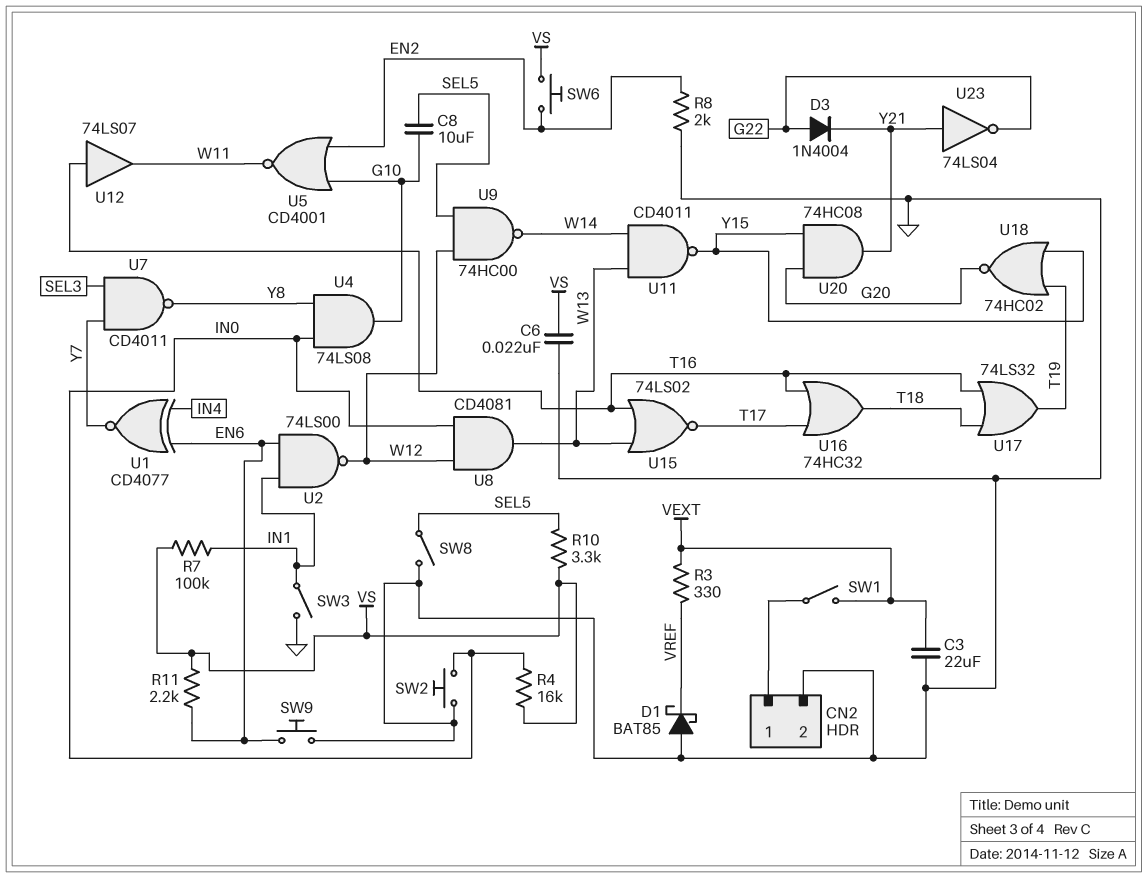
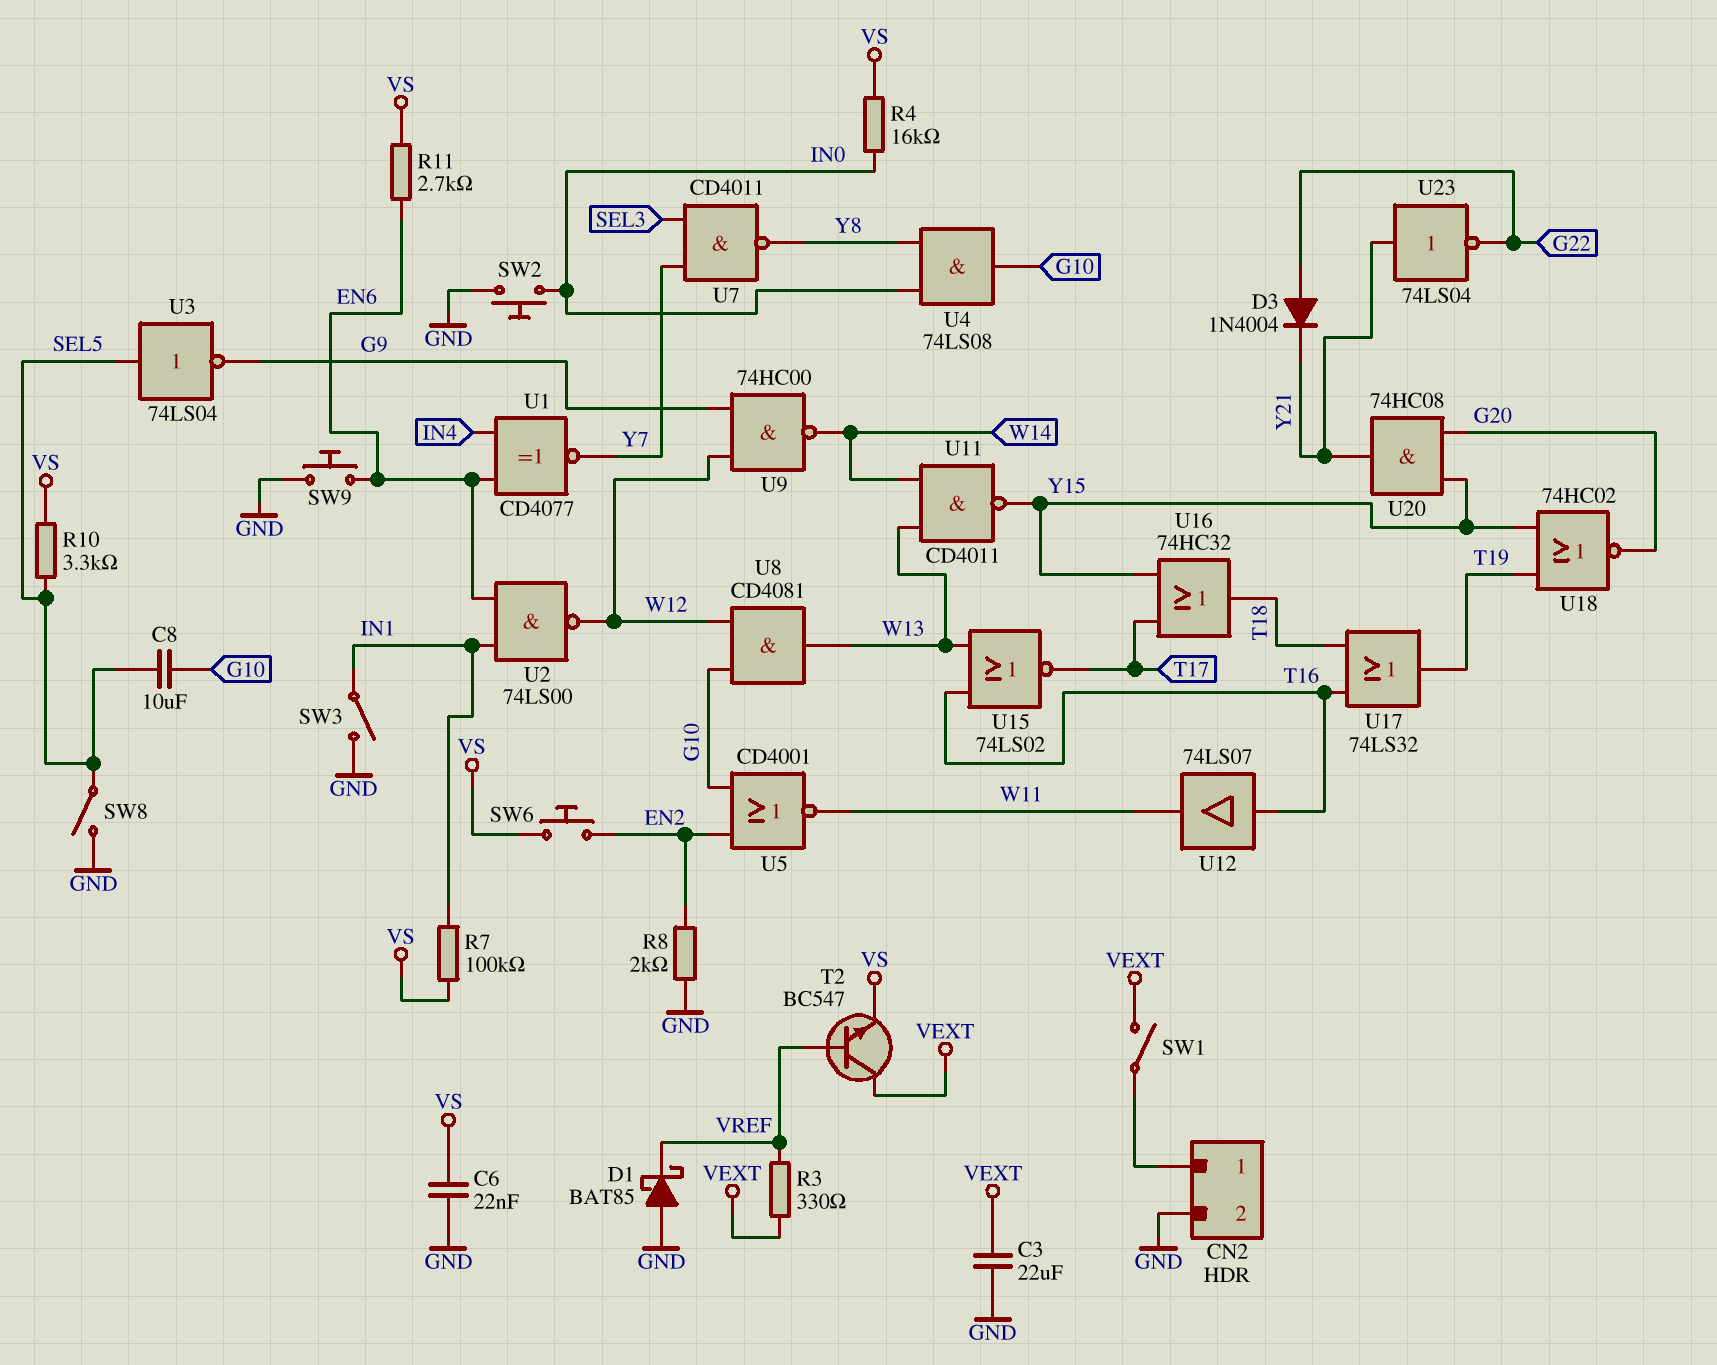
R11: 2.2k (EN6, VS) -> 2.7k (EN6, VS)
T2: none -> NPN BC547 (B VREF, C VEXT, E VS)
U3: none -> NOT 74LS04 (in SEL5, out G9)
U8: AND CD4081 (in IN0, in W12, out W13) -> AND CD4081 (in G10, in W12, out W13)
U9: NAND 74HC00 (in SEL5, in W12, out W14) -> NAND 74HC00 (in G9, in W12, out W14)
U16: OR 74HC32 (in T16, in T17, out T18) -> OR 74HC32 (in T17, in Y15, out T18)

